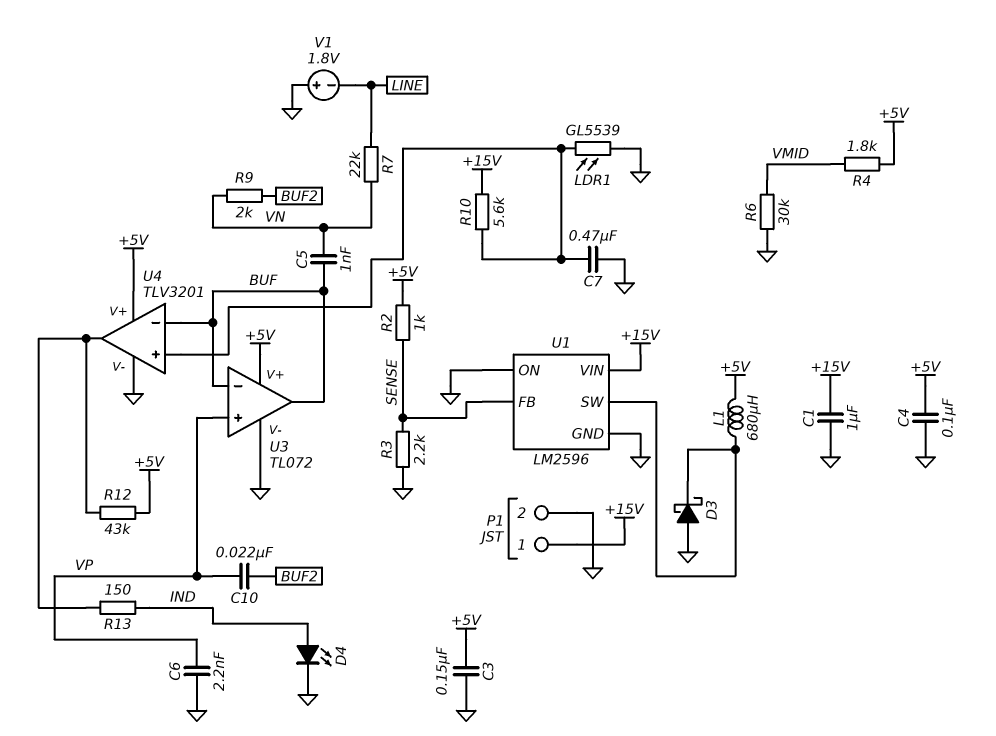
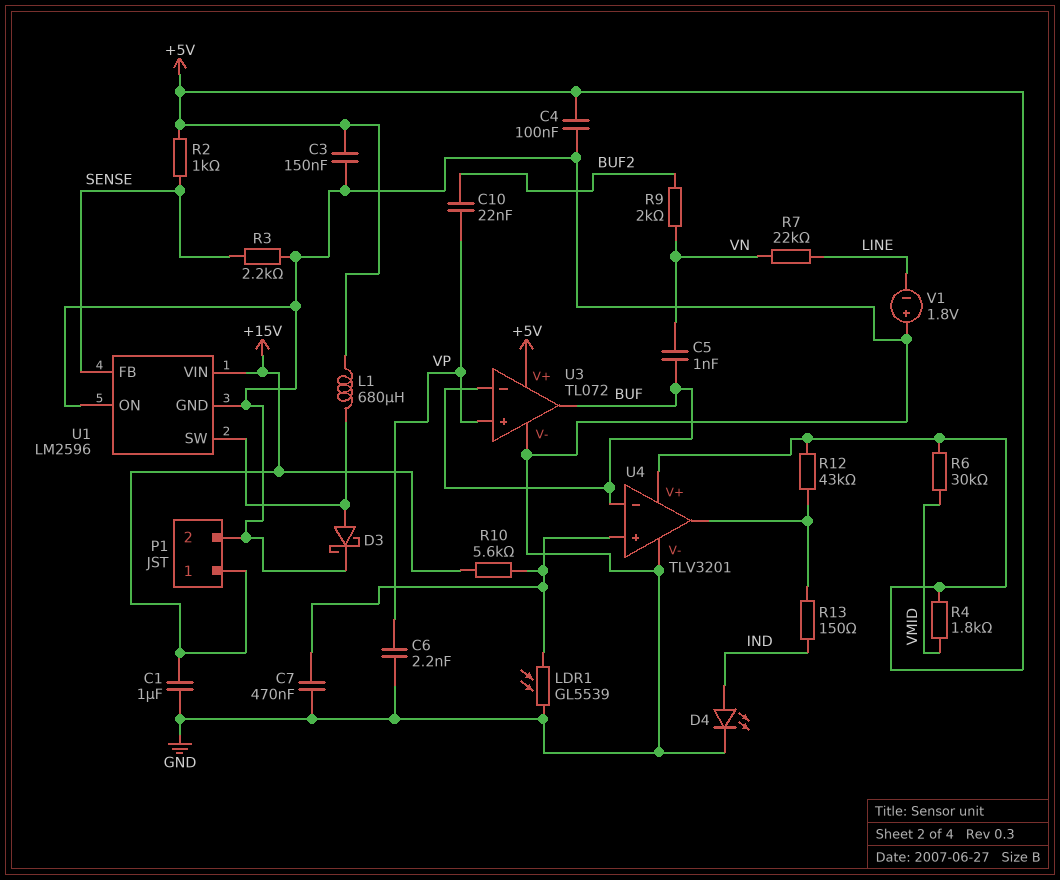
D3: schottky (A GND, K U1/SW) -> schottky (A U1/SW, K GND)
R6: 30k (GND, VMID) -> 30k (+5V, VMID)

